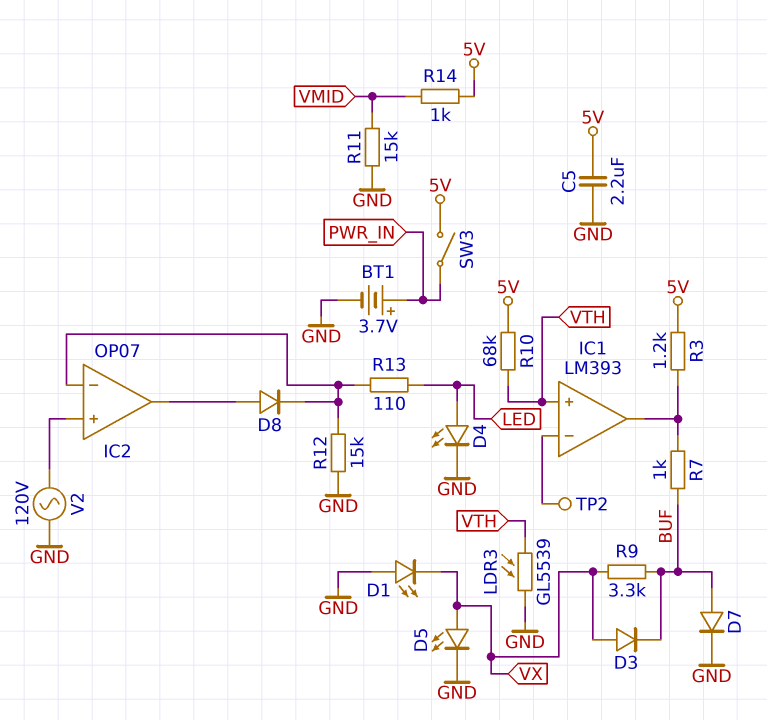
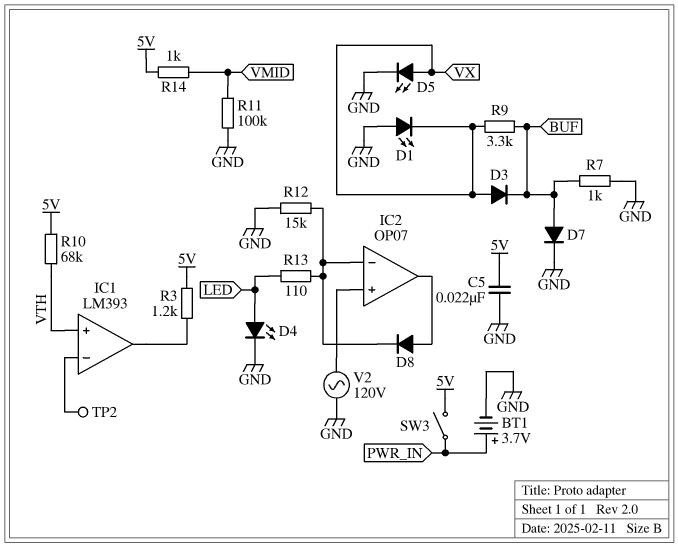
C5: 2.2uF (5V, GND) -> 22nF (5V, GND)
LDR3: GL5539 (GND, VTH) -> none
R7: 1k (BUF, IC1/out) -> 1k (BUF, GND)
R11: 15k (GND, VMID) -> 100k (GND, VMID)

